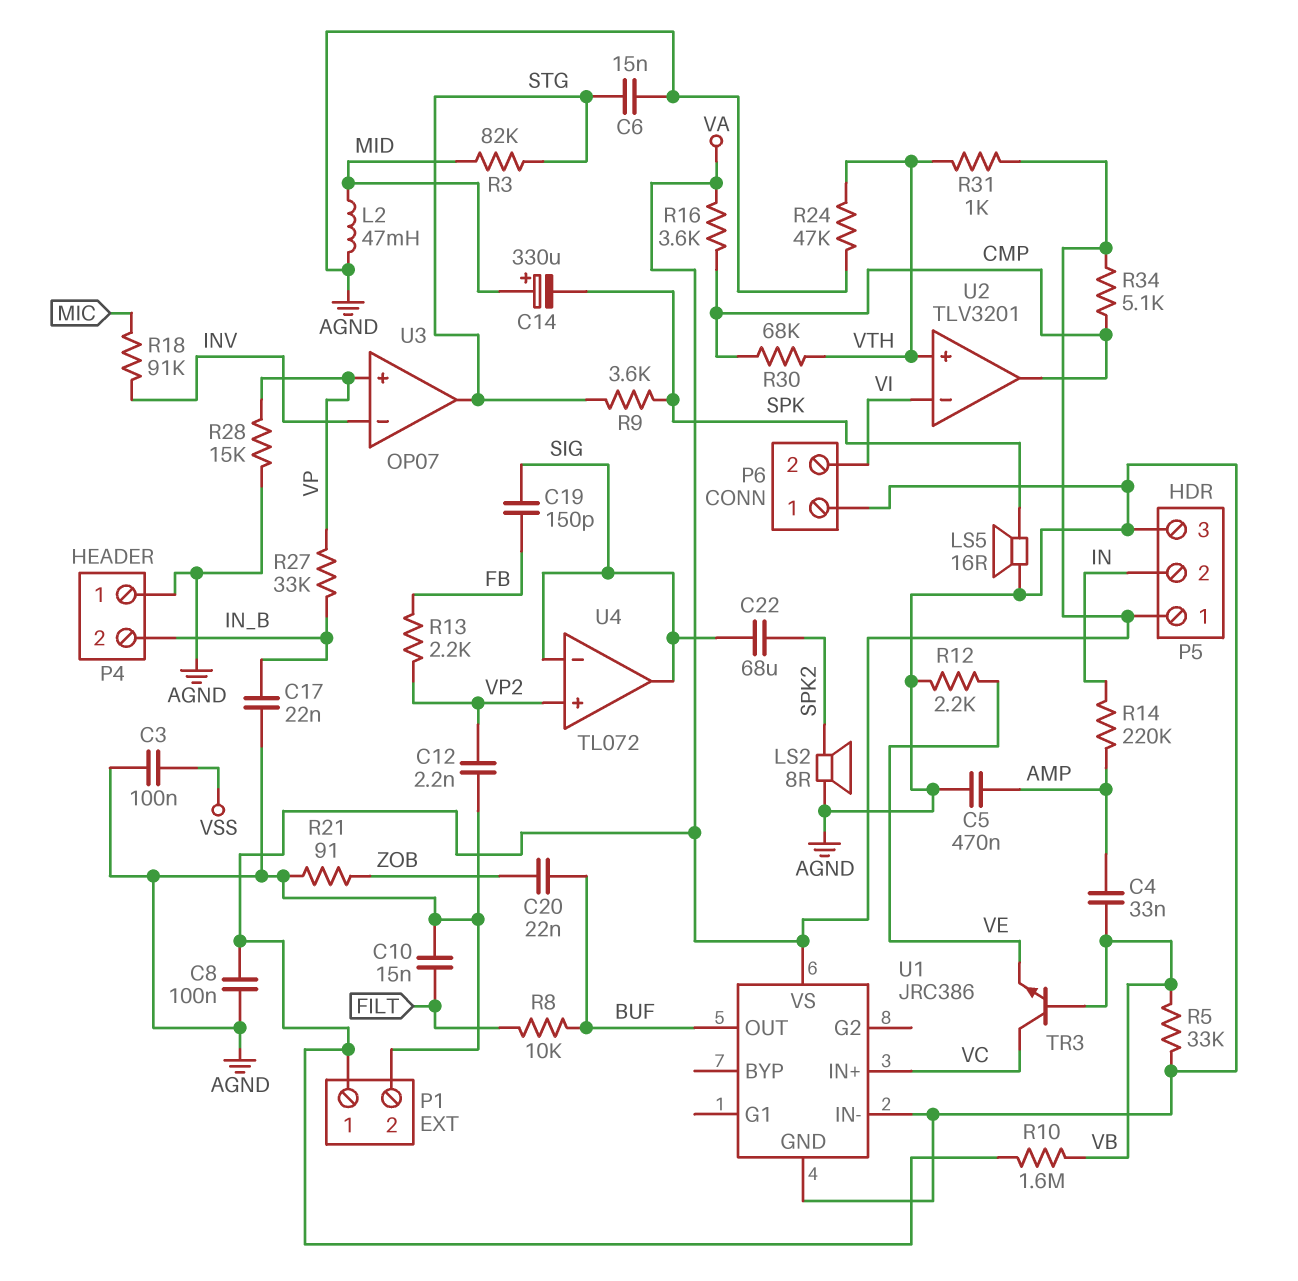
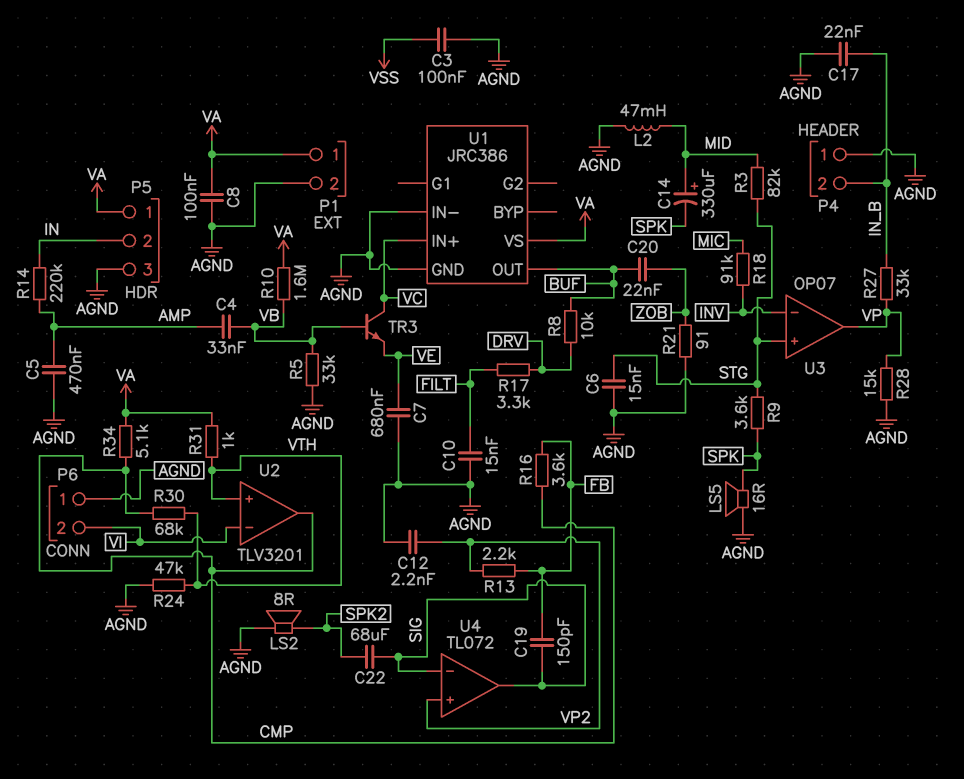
C7: none -> 680nF (AGND, VE)
R8: 10k (BUF, FILT) -> 10k (BUF, DRV)
R12: 2.2k (AGND, VE) -> none
R16: 3.6k (CMP, VA) -> 3.6k (CMP, FB)
R17: none -> 3.3k (DRV, FILT)
U3 pin in+: VP -> STG
U3 pin out: STG -> VP

